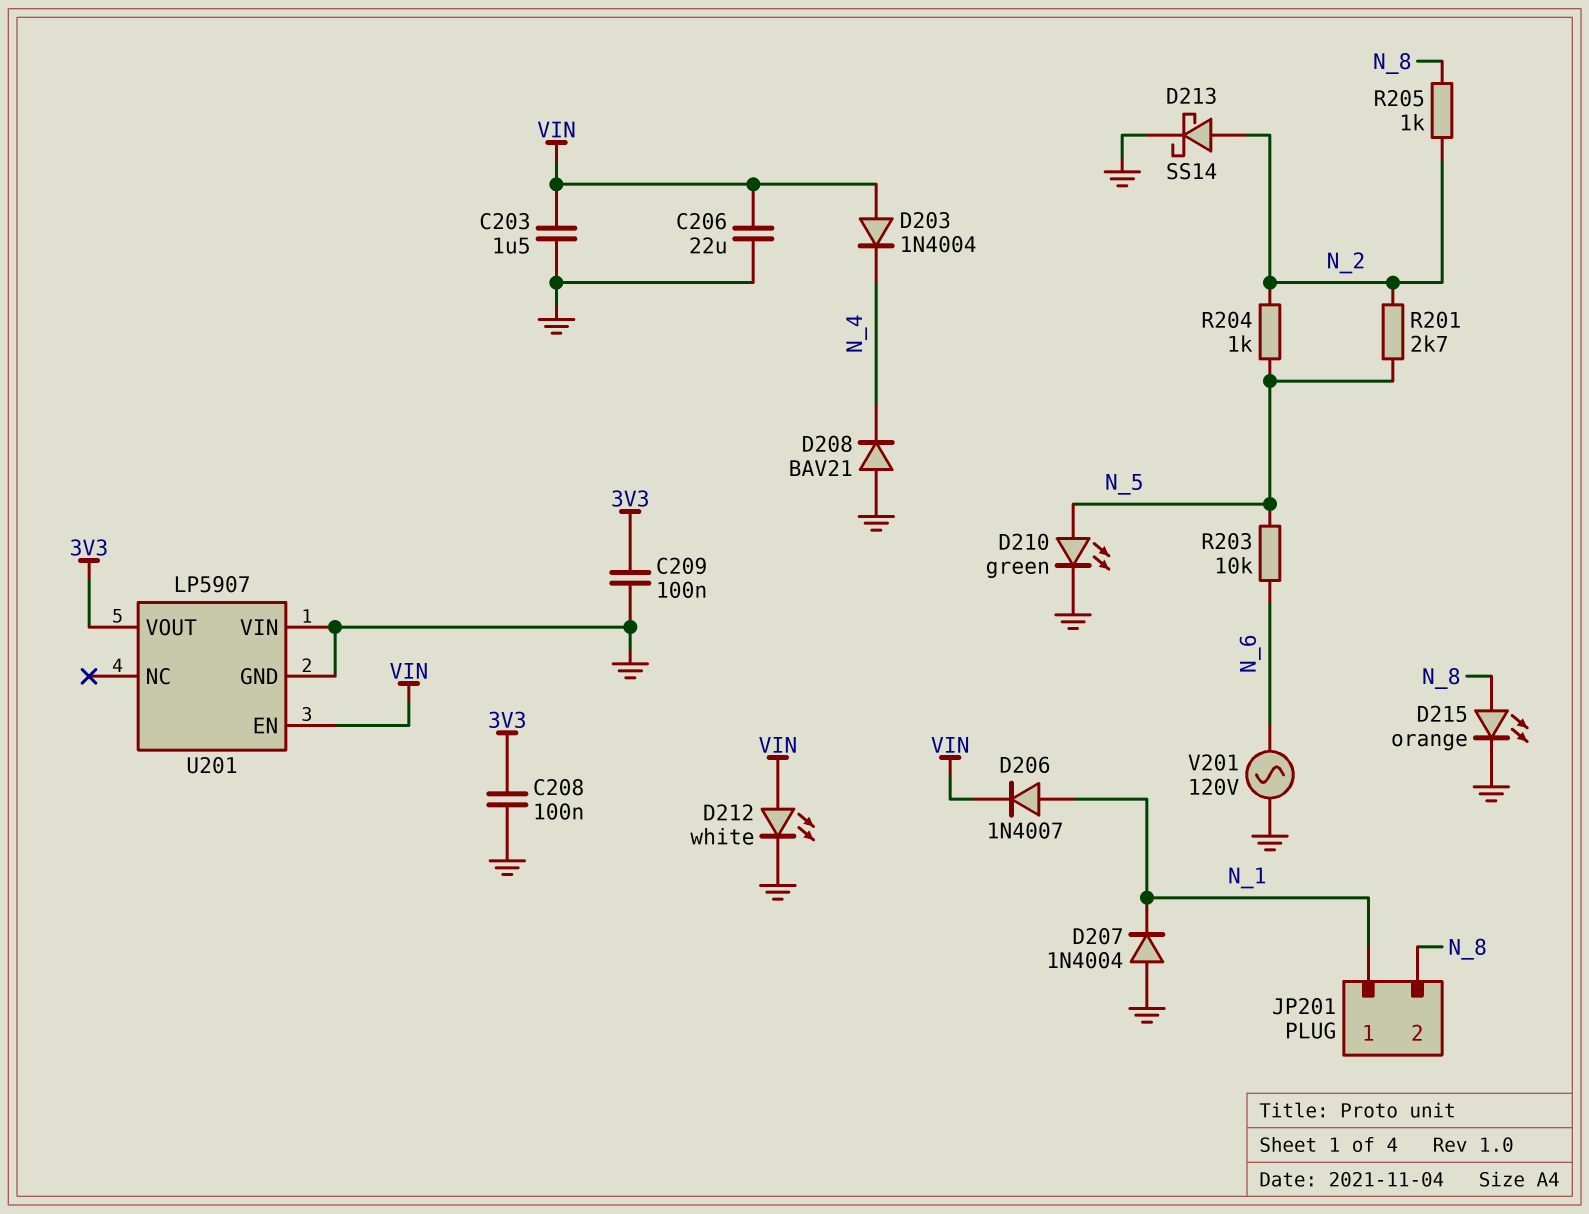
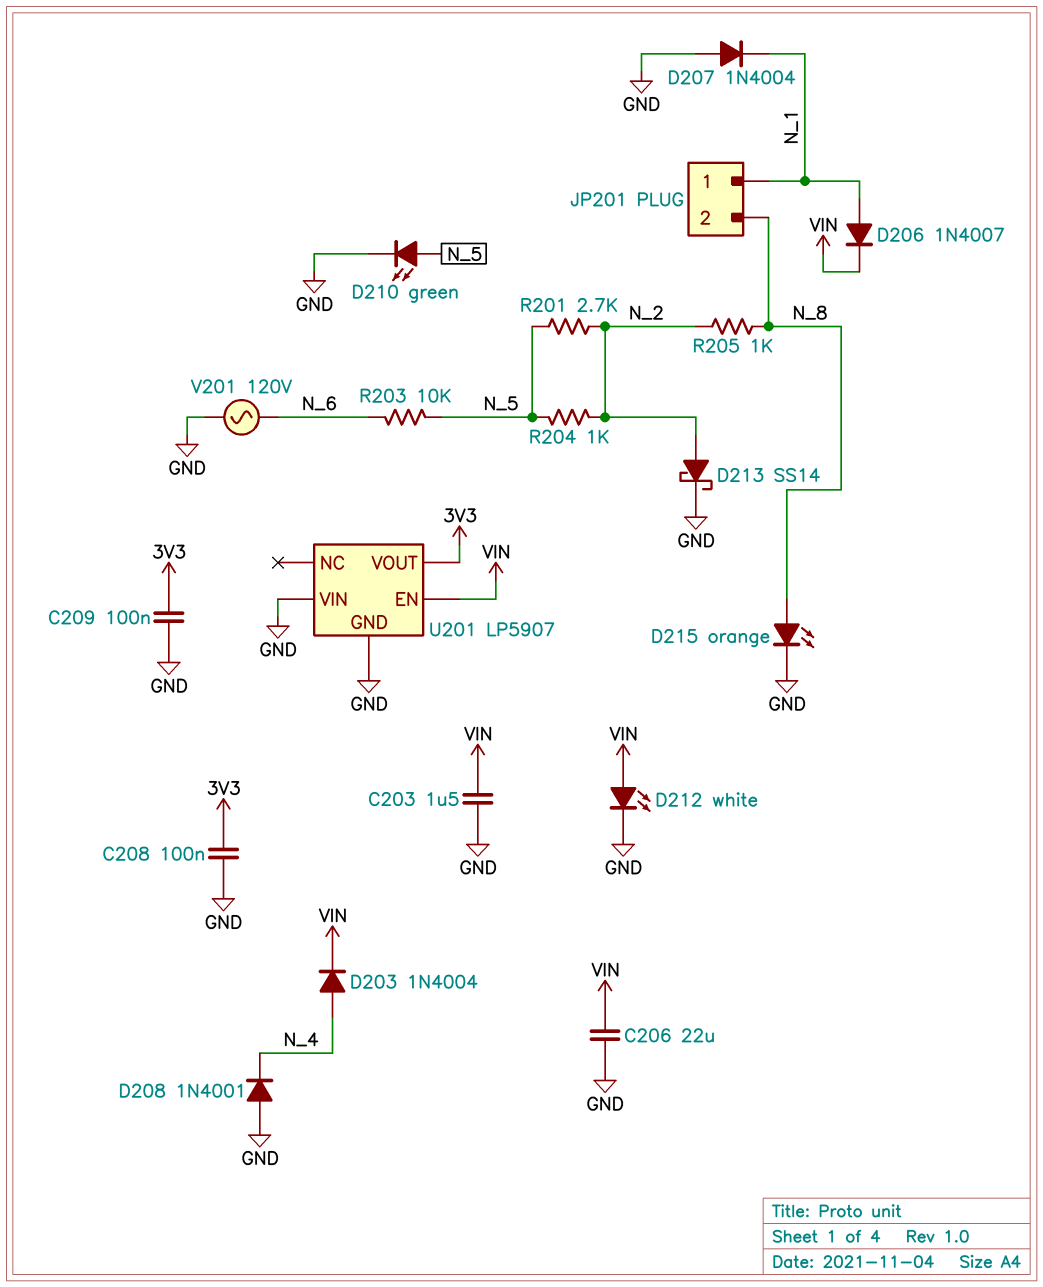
D203: diode 1N4004 (A VIN, K N_4) -> diode 1N4004 (A N_4, K VIN)
D208: diode BAV21 (A GND, K N_4) -> diode 1N4001 (A GND, K N_4)

